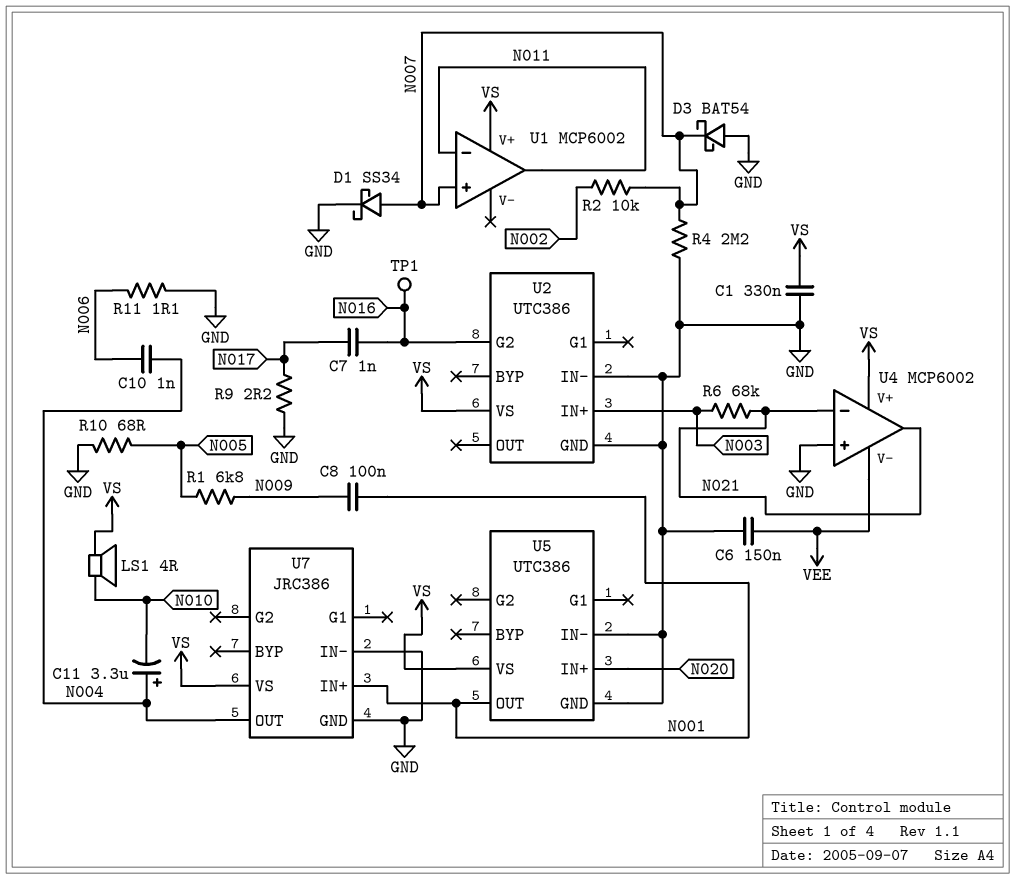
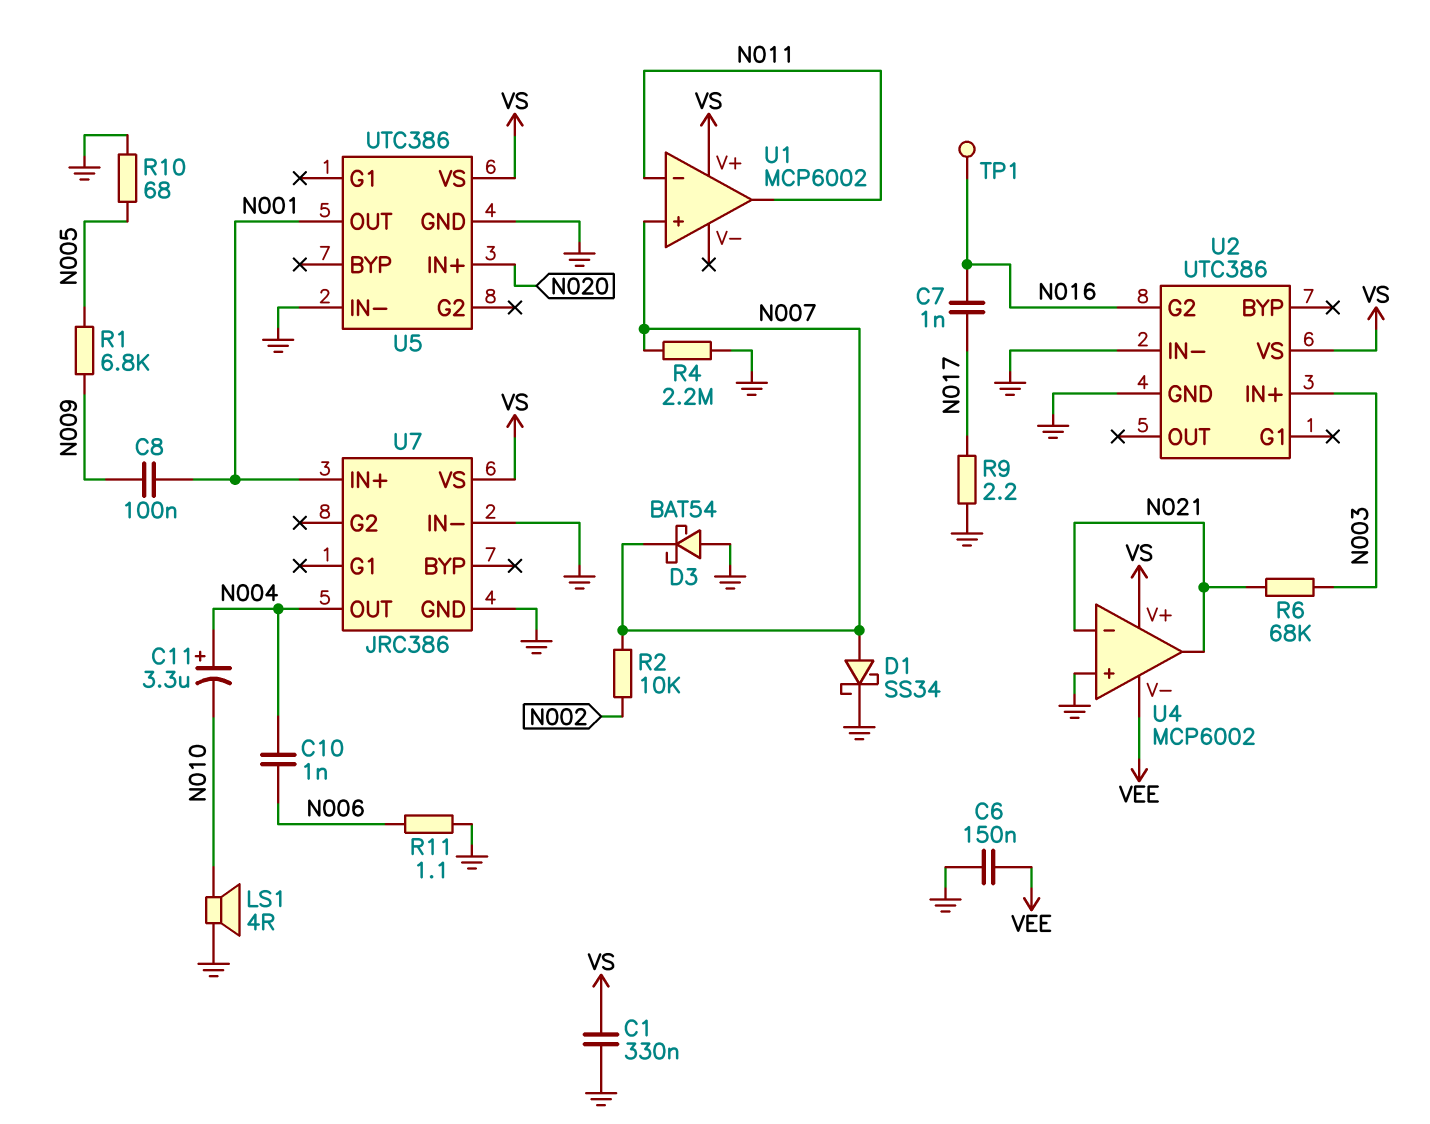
LS1: speaker 4R (N010, VS) -> speaker 4R (GND, N010)

